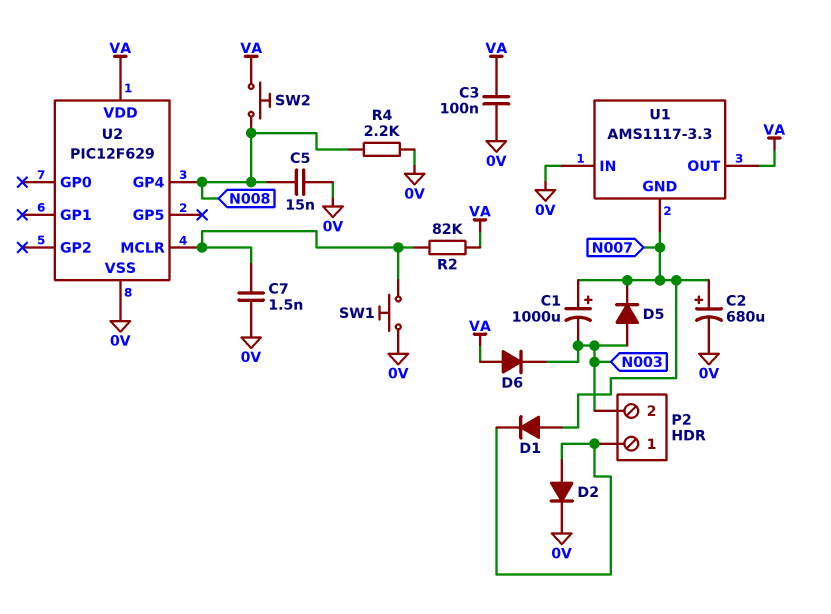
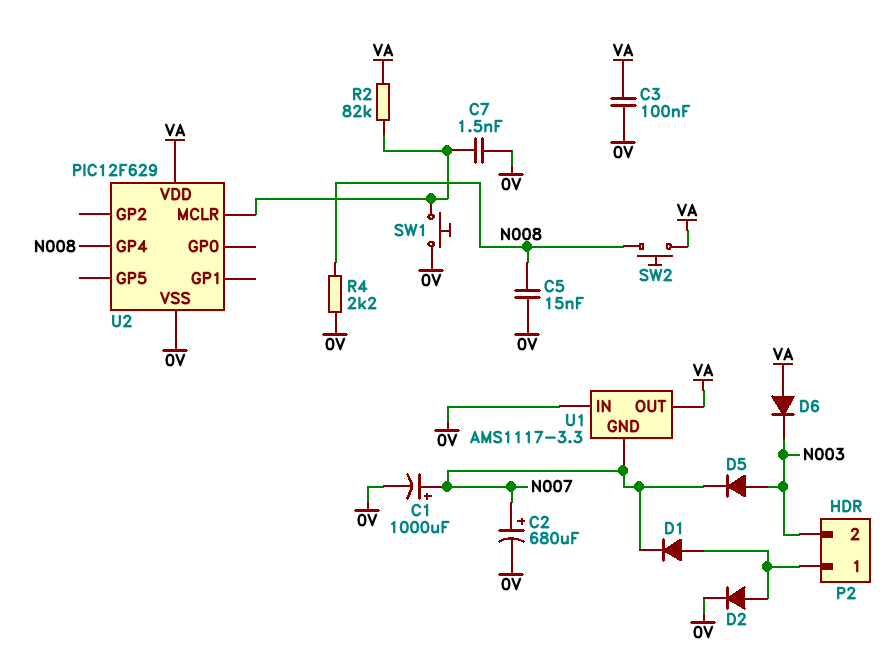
C1: 1000uF (plus N007, minus N003) -> 1000uF (plus N007, minus 0V)
D1: diode (A N007, K P2/1) -> diode (A P2/1, K N007)

